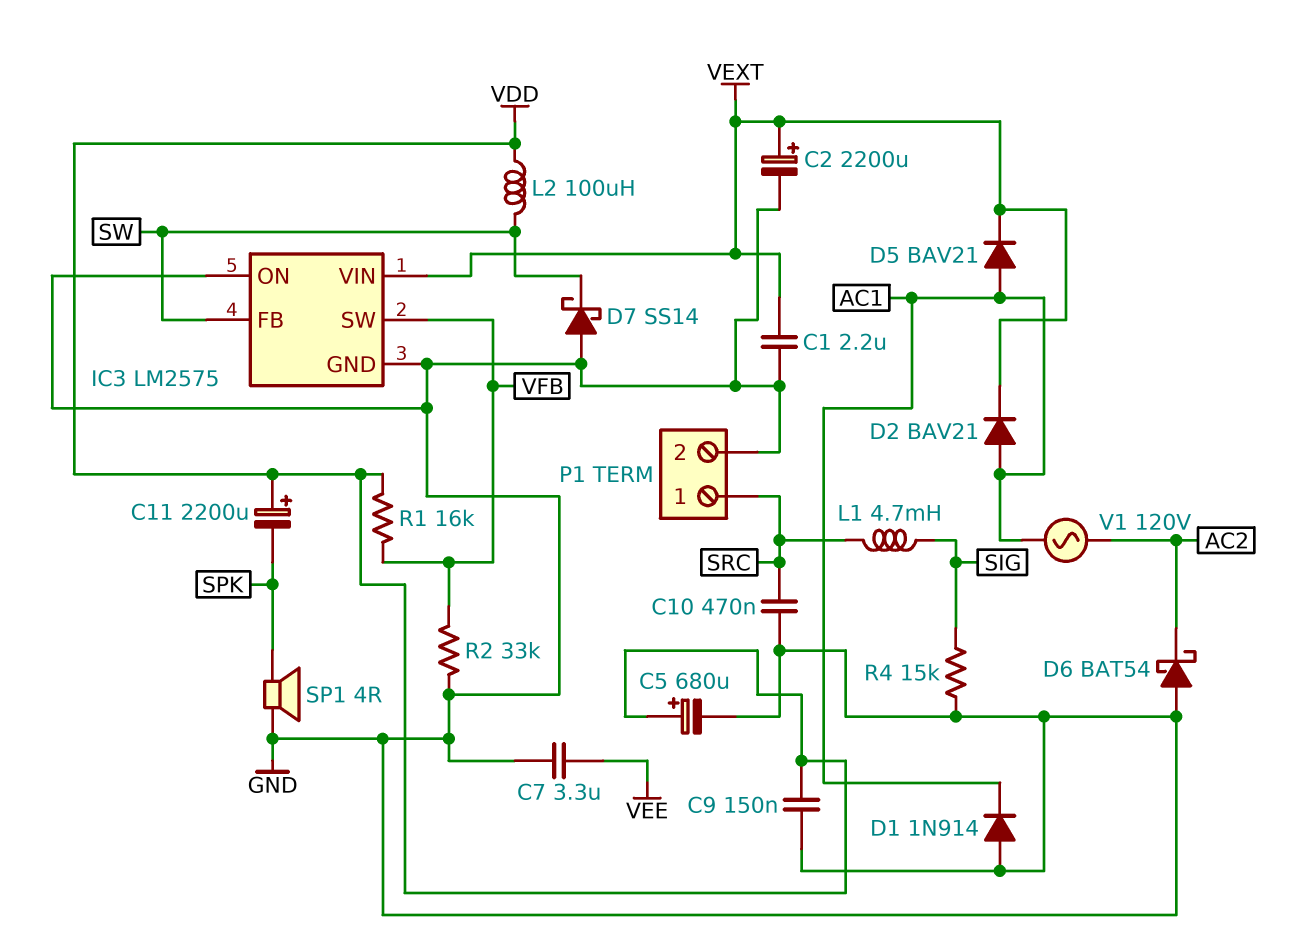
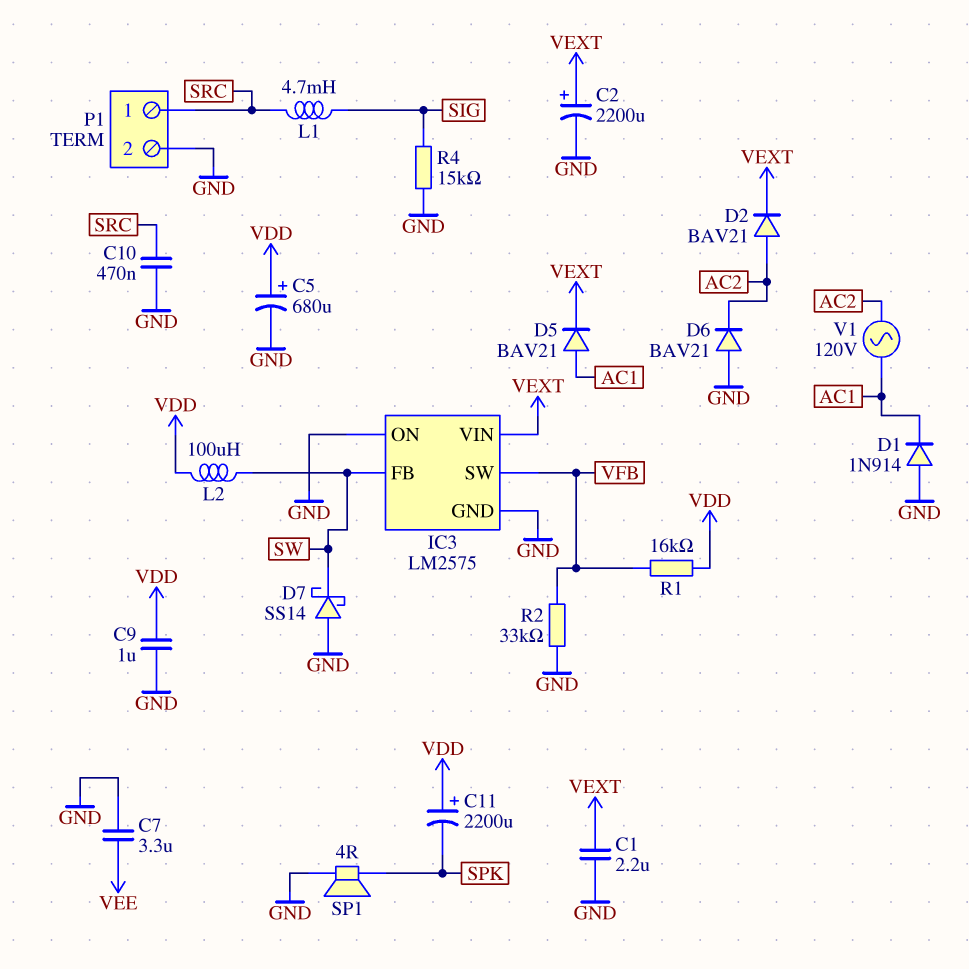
C9: 150nF (GND, VDD) -> 1uF (GND, VDD)
D2: diode BAV21 (A AC1, K VEXT) -> diode BAV21 (A AC2, K VEXT)
D6: schottky BAT54 (A GND, K AC2) -> diode BAV21 (A GND, K AC2)

